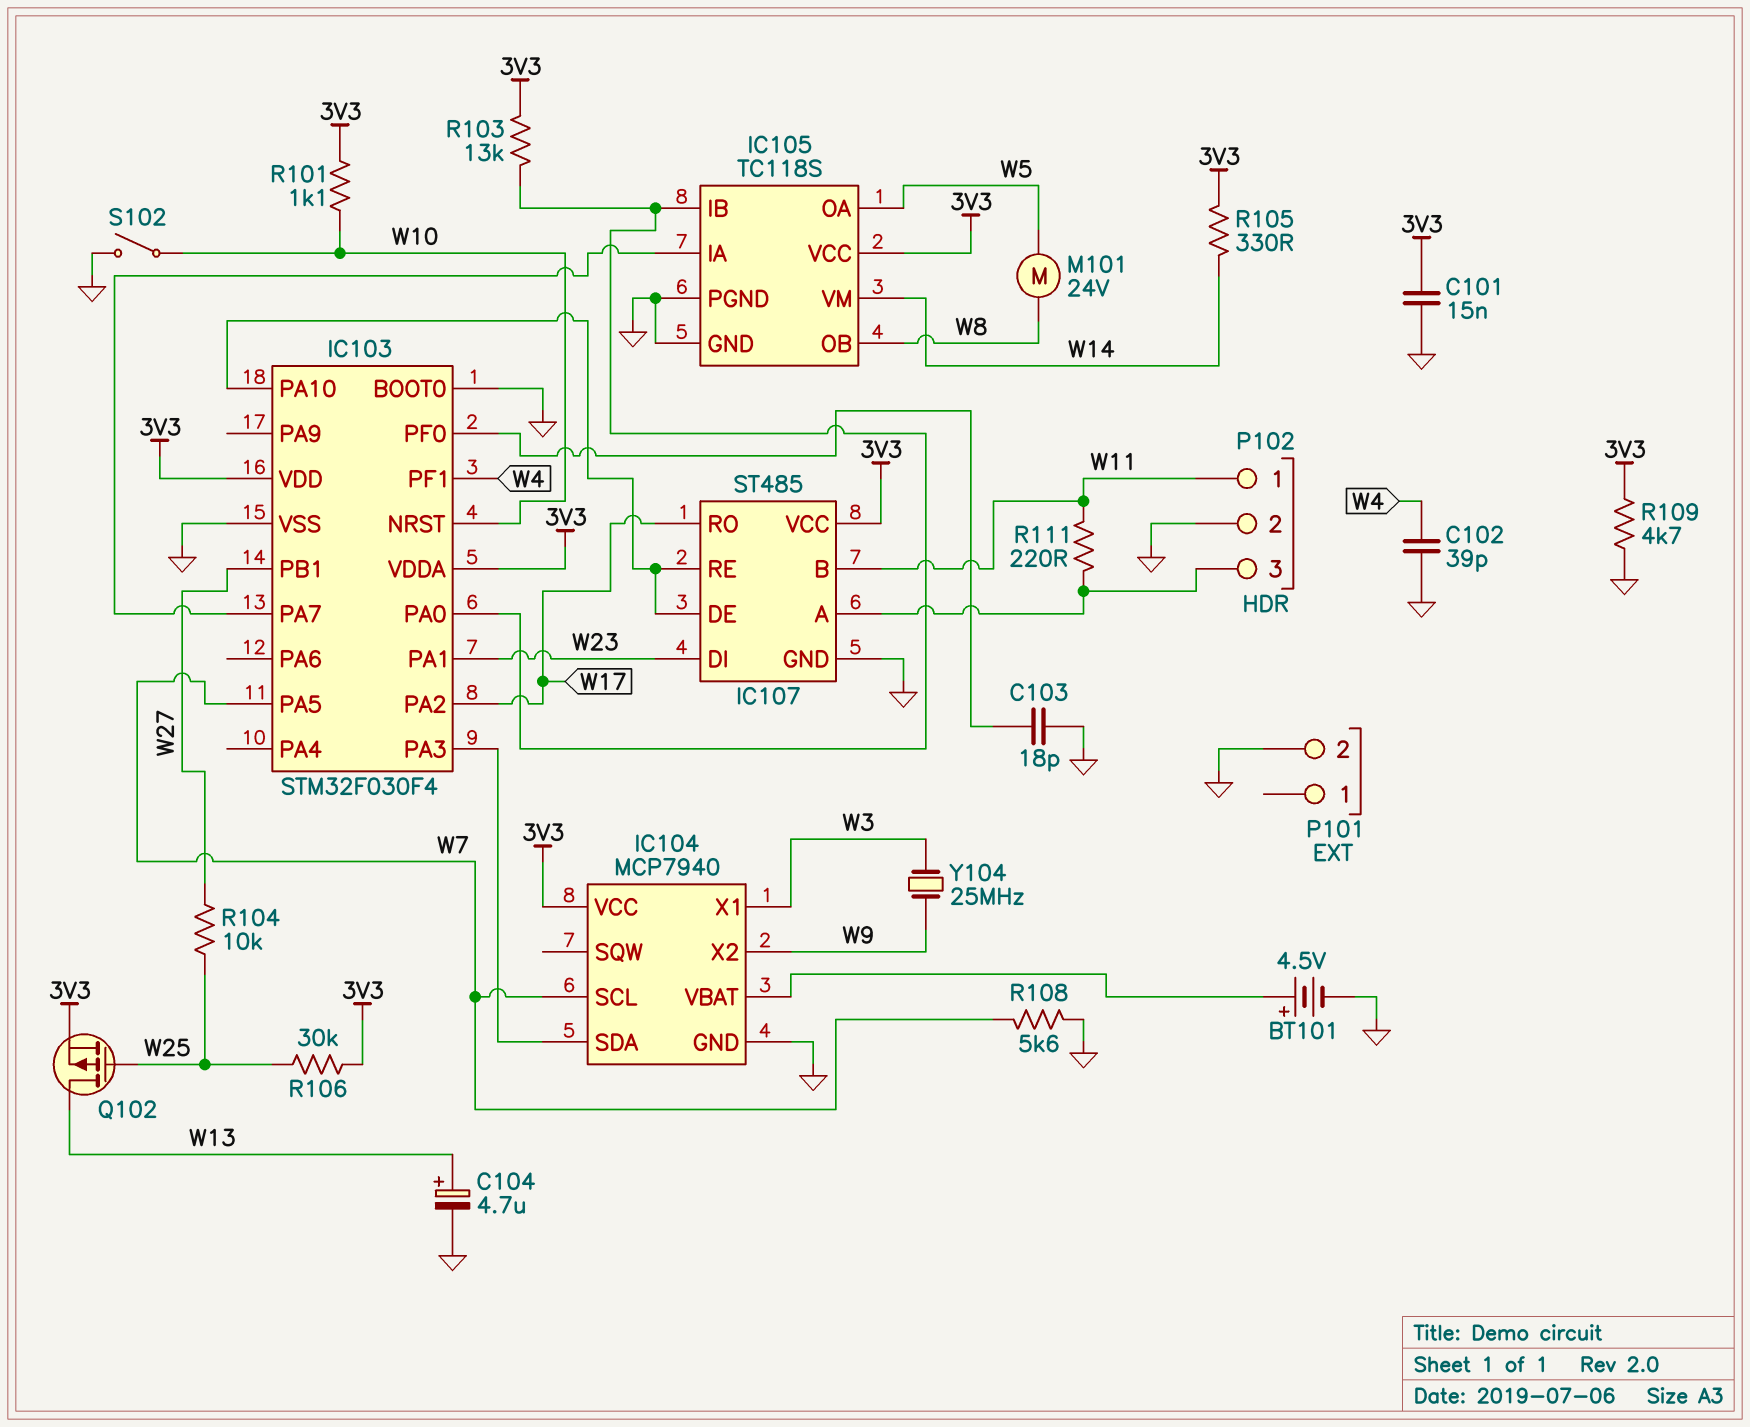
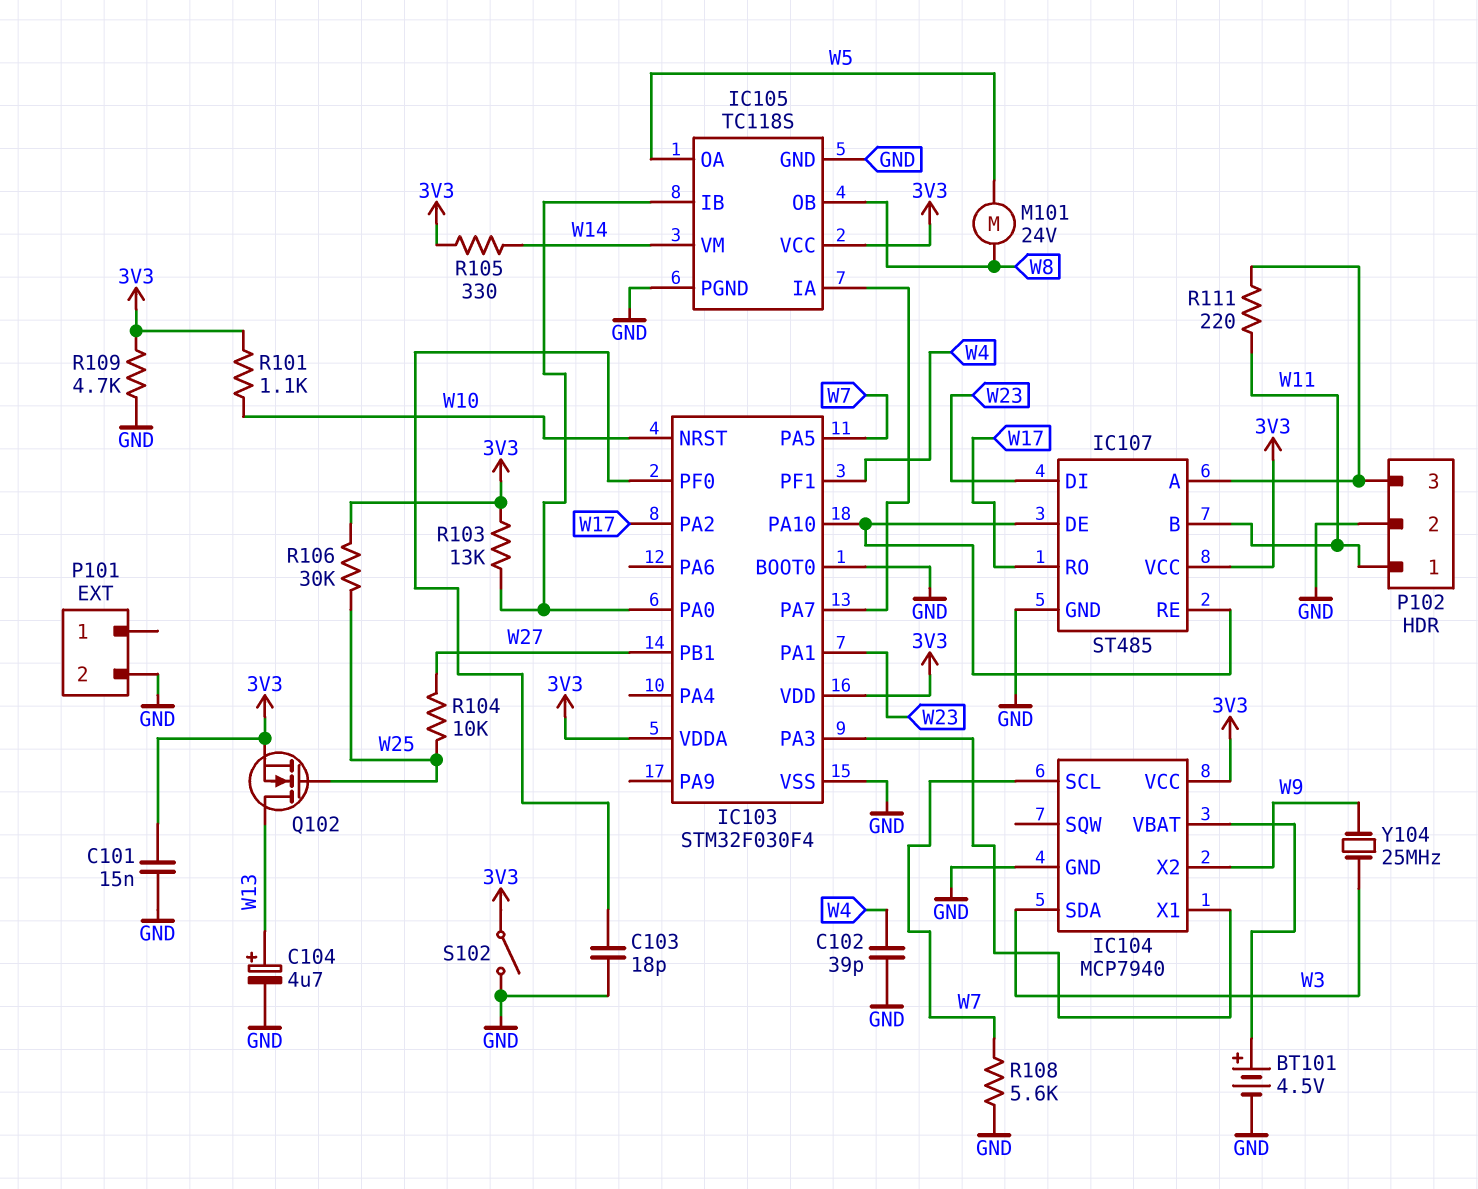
IC104 pin SDA: IC103/PA3 -> W3
IC104 pin X1: W3 -> IC103/PA3
Q102: PMOS (G W25, D W13, S 3V3) -> NMOS (G W25, D W13, S 3V3)
S102: switch (GND, W10) -> switch (3V3, GND)

